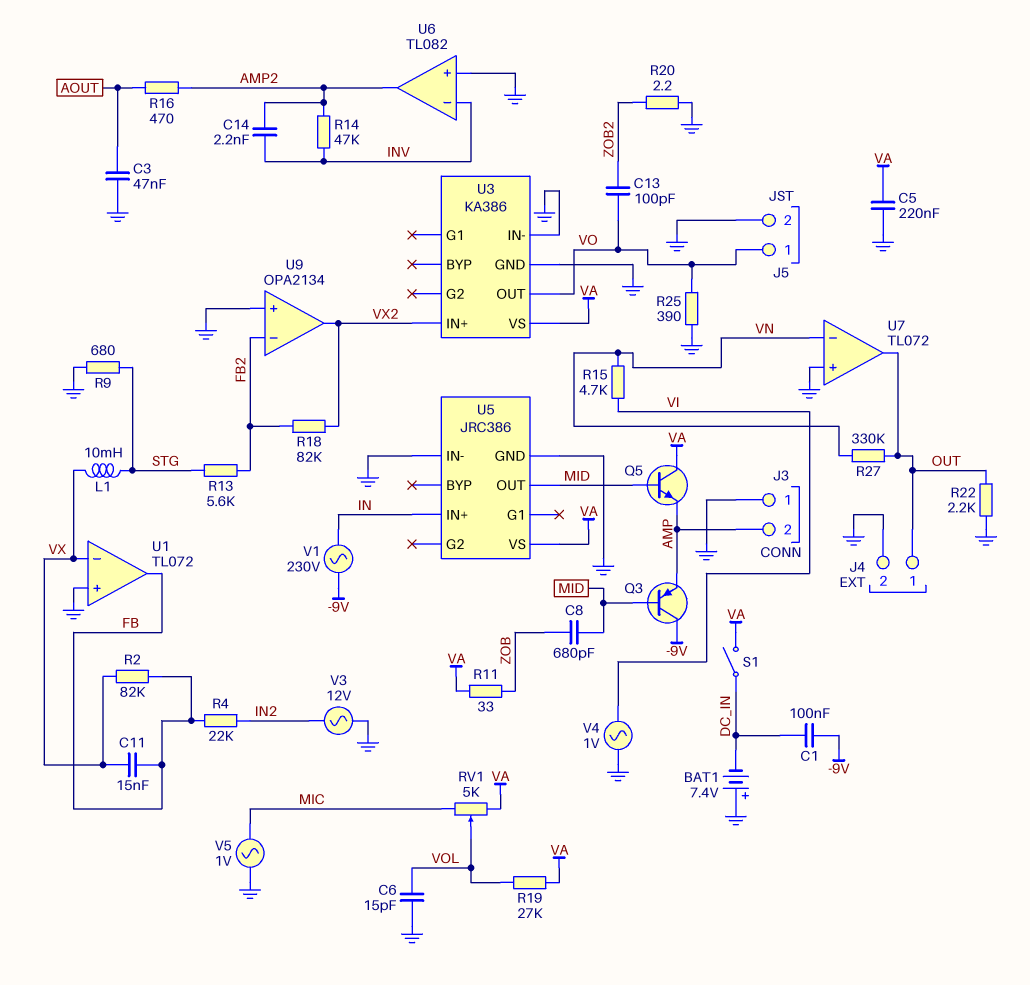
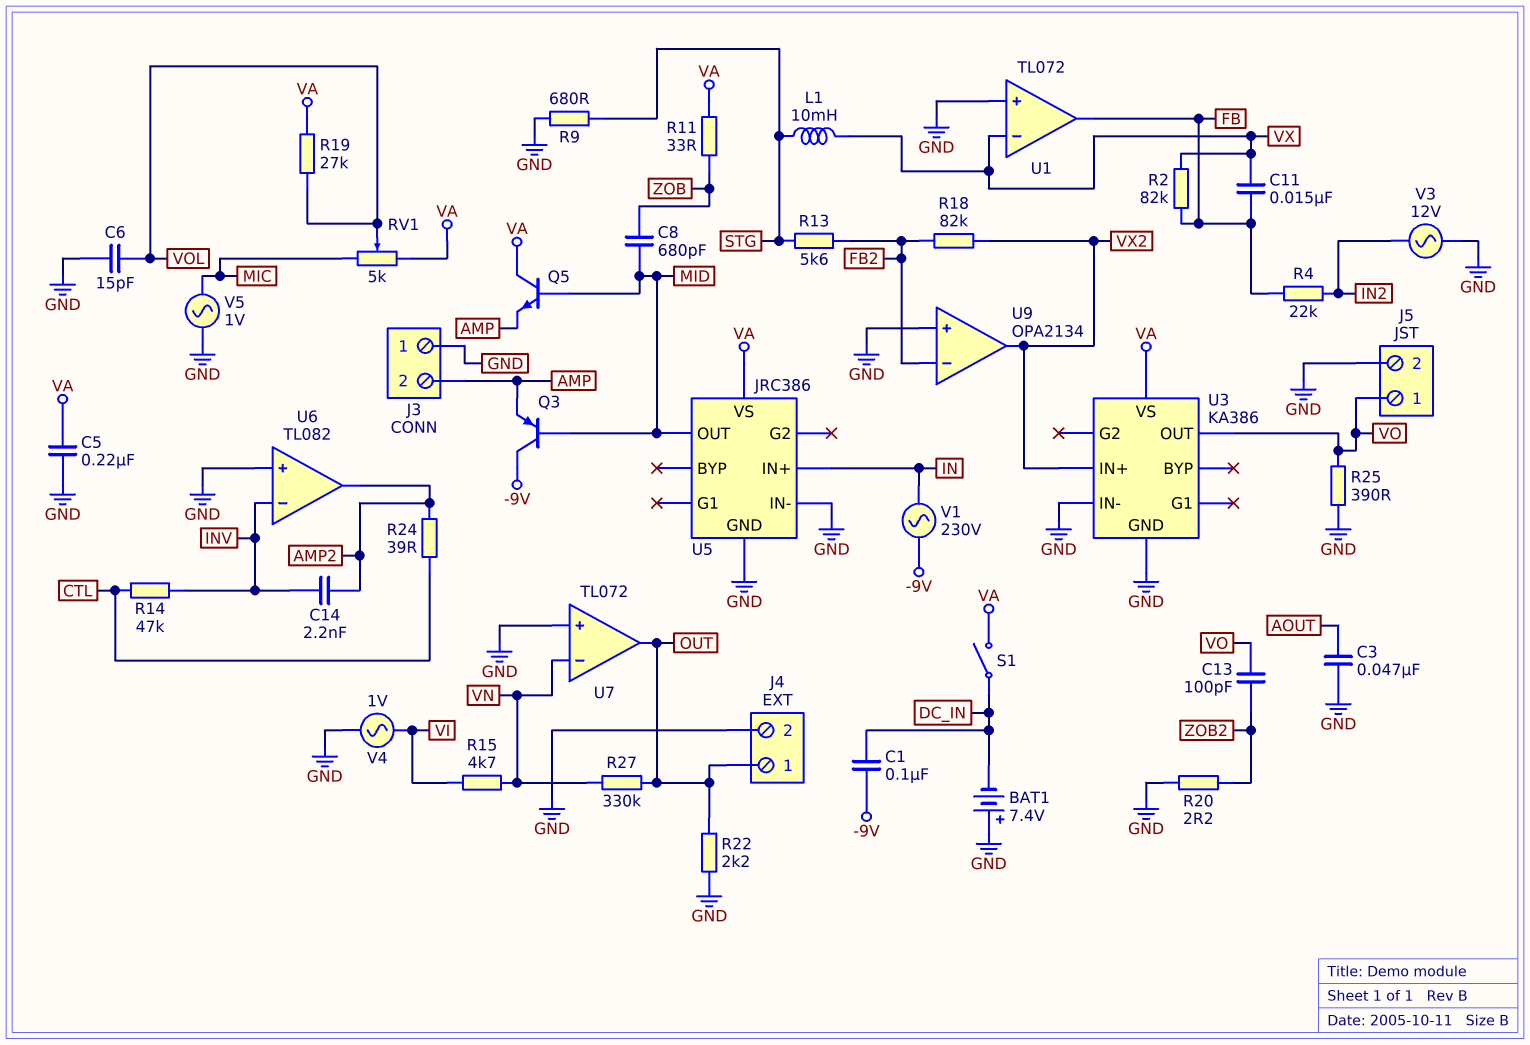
R14: 47k (AMP2, INV) -> 47k (CTL, INV)
R16: 470 (AMP2, AOUT) -> none
R24: none -> 39 (AMP2, CTL)

